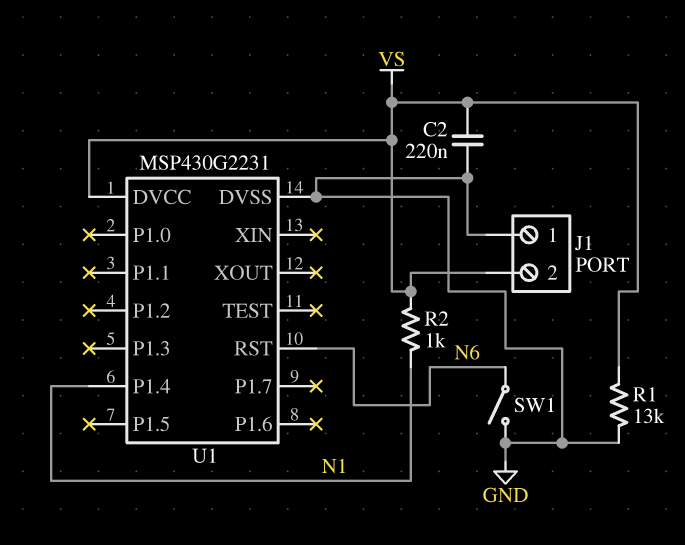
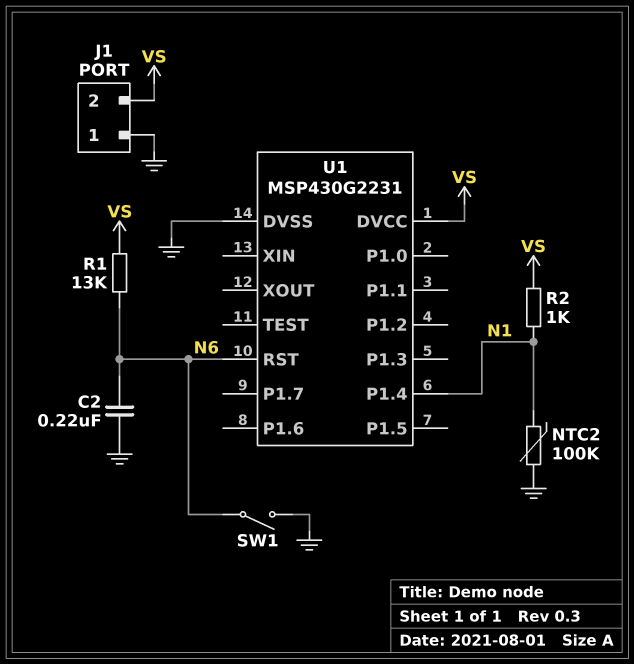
C2: 220nF (GND, VS) -> 220nF (GND, N6)
NTC2: none -> 100k (GND, N1)
R1: 13k (GND, VS) -> 13k (N6, VS)

